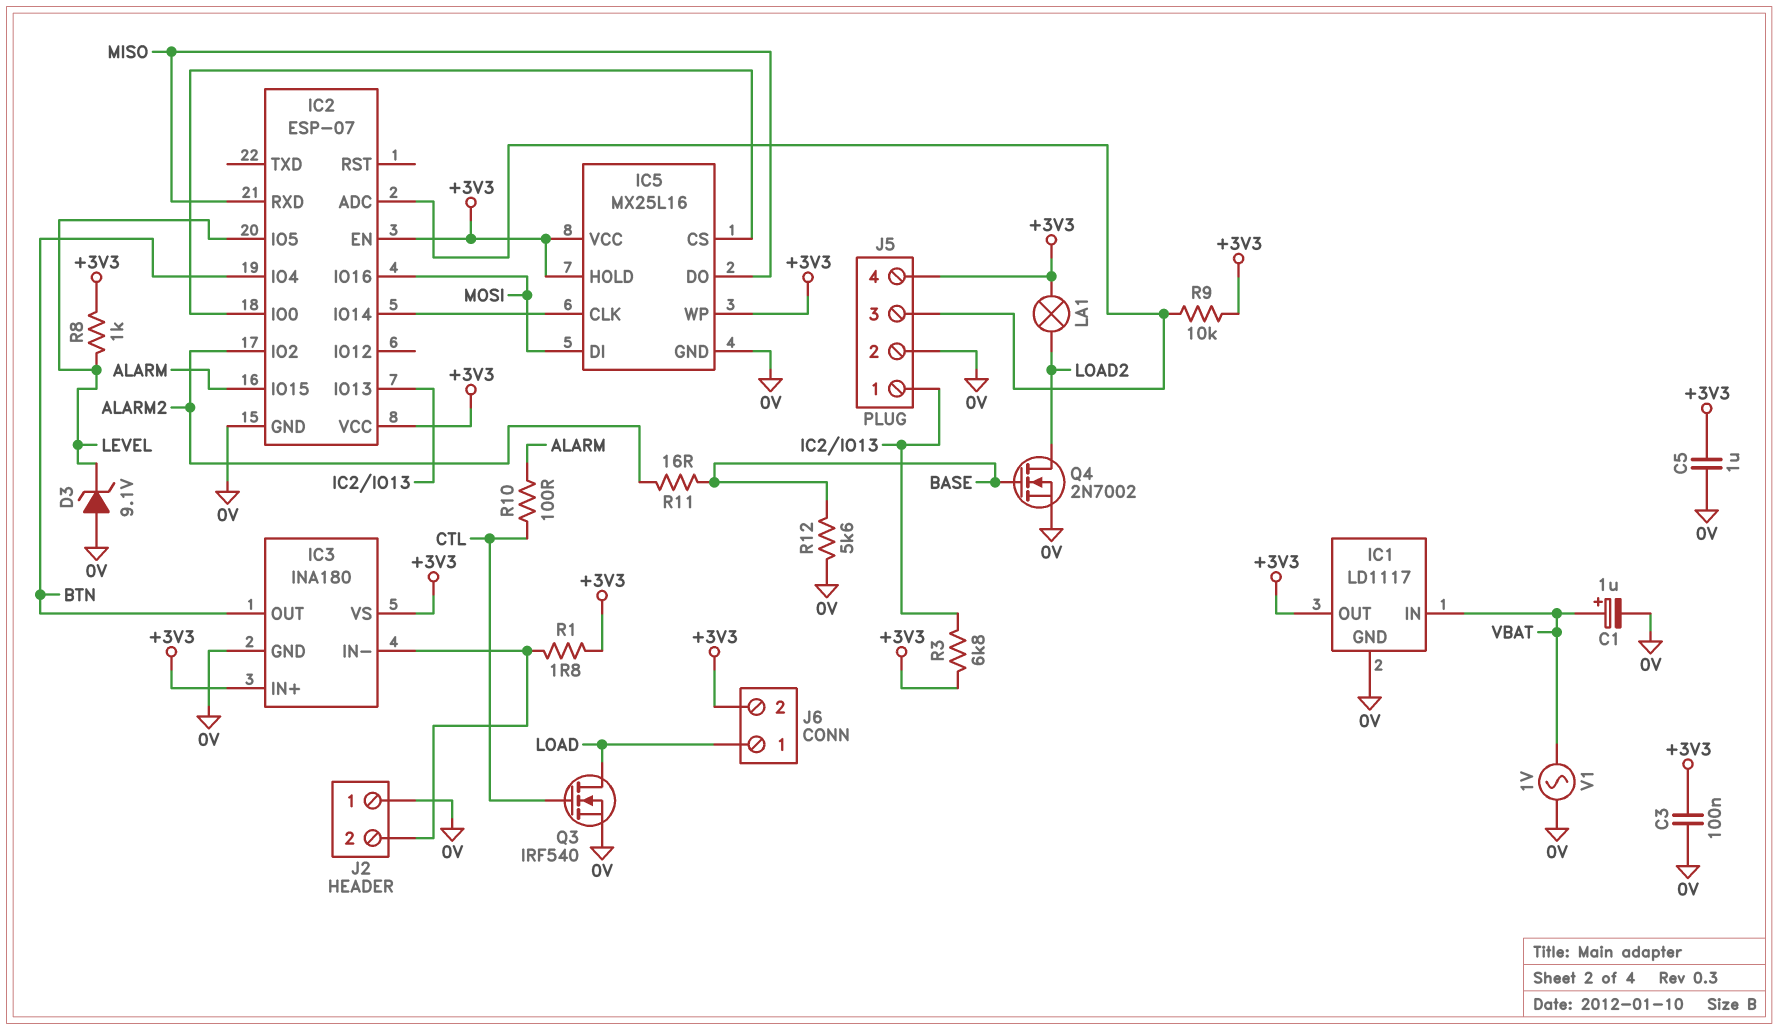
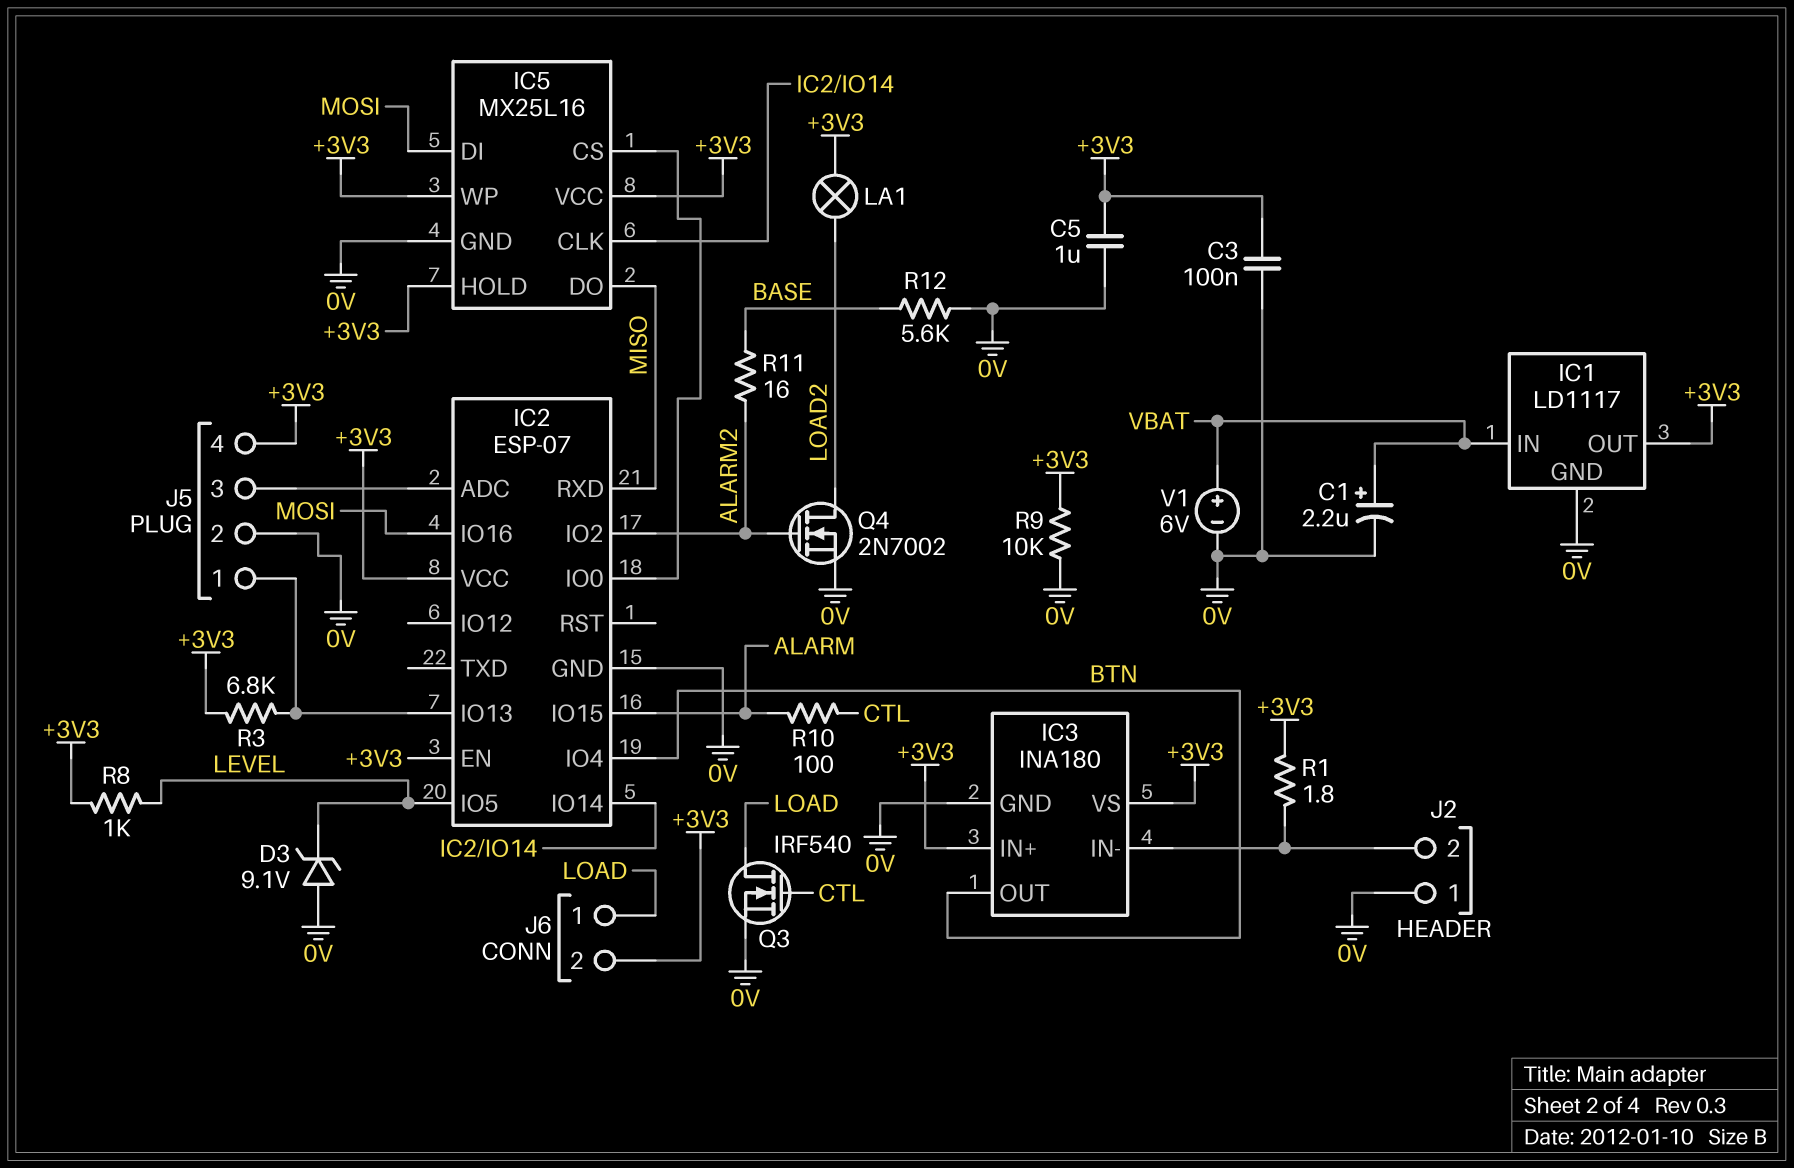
C1: 1uF (plus VBAT, minus 0V) -> 2.2uF (plus VBAT, minus 0V)
Q4: NMOS 2N7002 (G BASE, D LOAD2, S 0V) -> NMOS 2N7002 (G ALARM2, D LOAD2, S 0V)
R9: 10k (+3V3, IC2/ADC) -> 10k (+3V3, 0V)
V1: AC 1V (0V, VBAT) -> 6V (plus VBAT, minus 0V)

